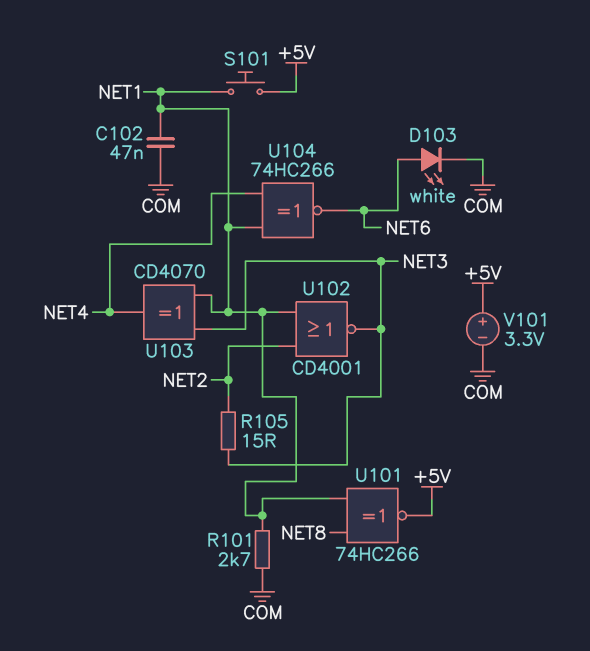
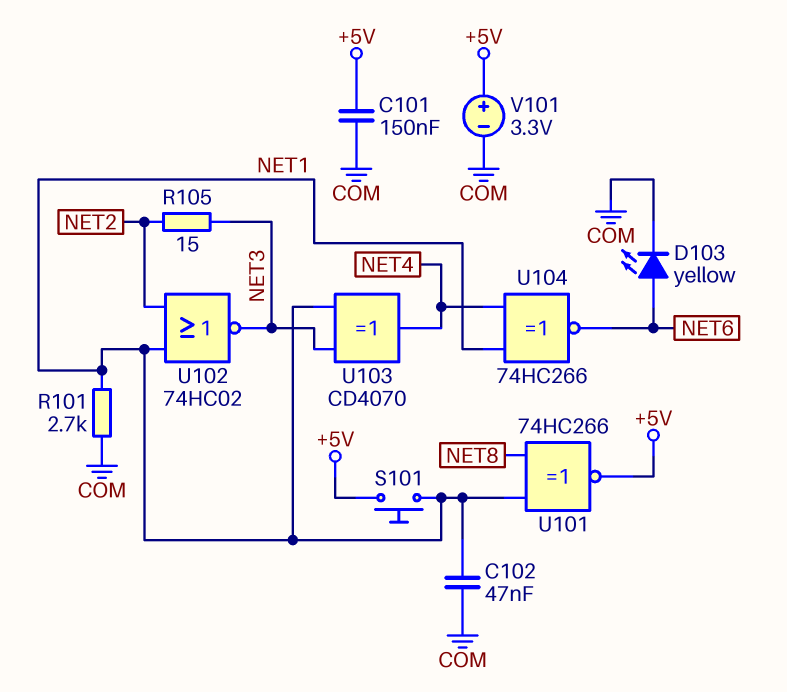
C101: none -> 150nF (+5V, COM)
D103: LED white (A NET6, K COM) -> LED yellow (A NET6, K COM)
U102: NOR CD4001 (in NET1, in NET2, out NET3) -> NOR 74HC02 (in NET1, in NET2, out NET3)

